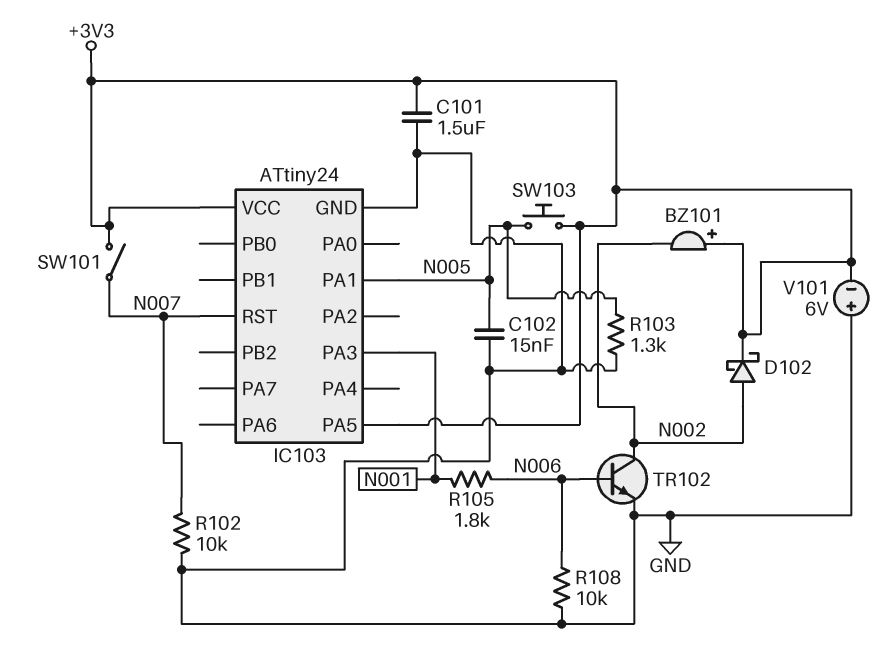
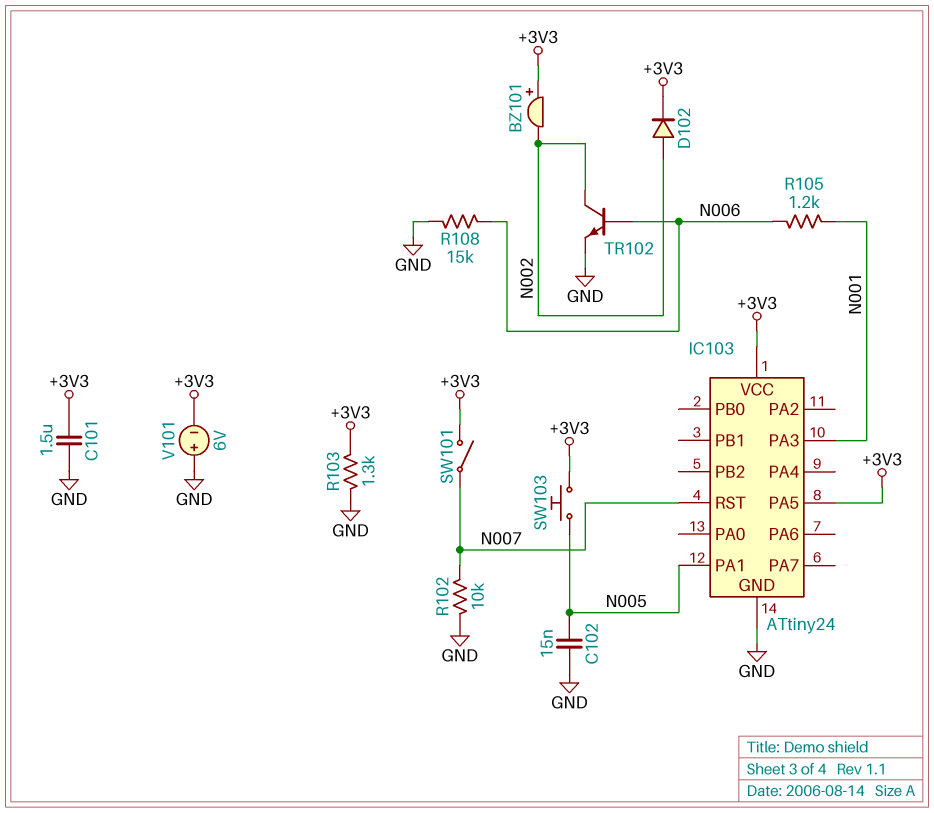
D102: schottky (A N002, K +3V3) -> diode (A N002, K +3V3)
R103: 1.3k (GND, N005) -> 1.3k (+3V3, GND)
R105: 1.8k (N001, N006) -> 1.2k (N001, N006)
R108: 10k (GND, N006) -> 15k (GND, N006)

